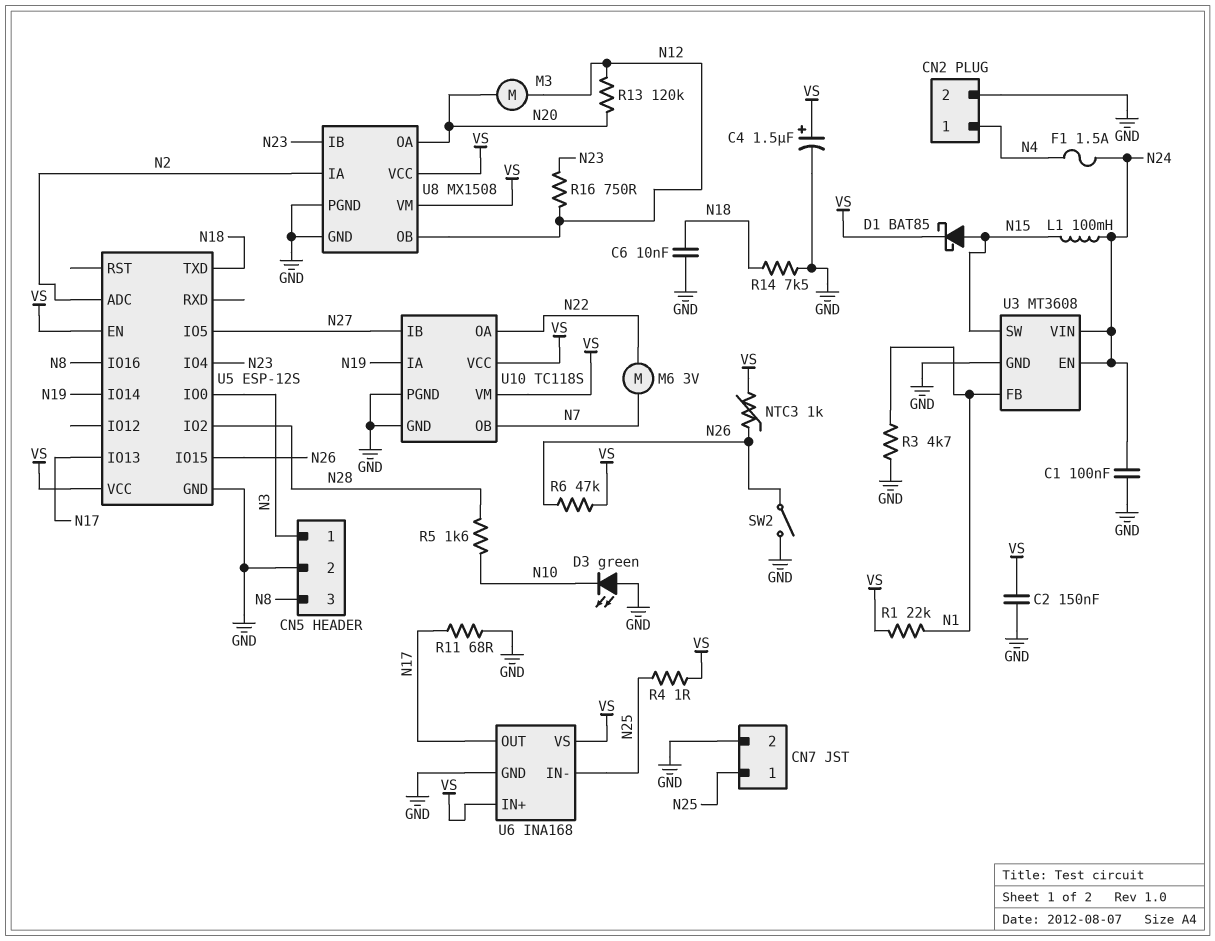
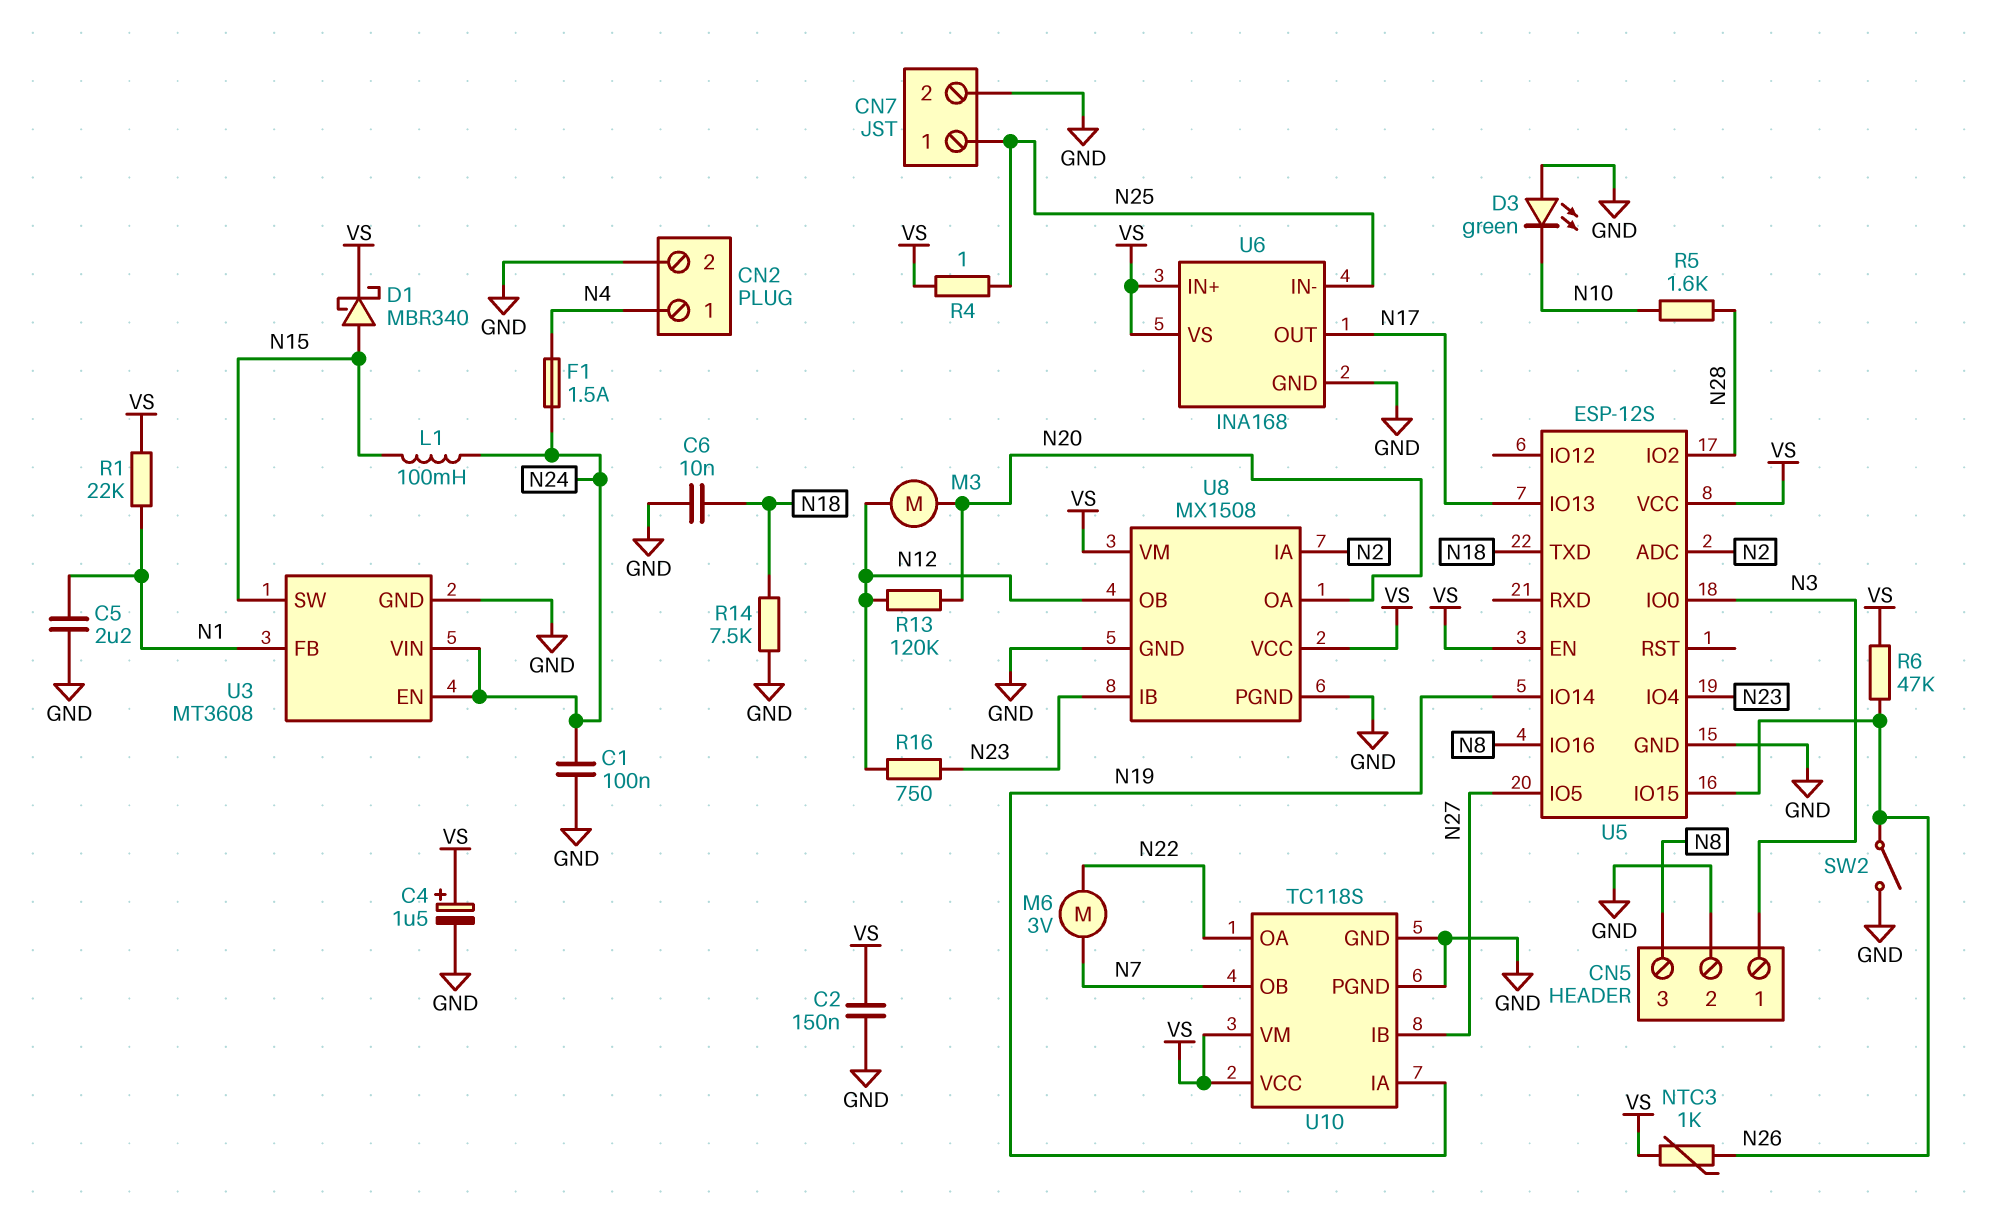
C5: none -> 2.2uF (GND, N1)
D1: schottky BAT85 (A N15, K VS) -> schottky MBR340 (A N15, K VS)
R3: 4.7k (GND, N1) -> none
R11: 68 (GND, N17) -> none

